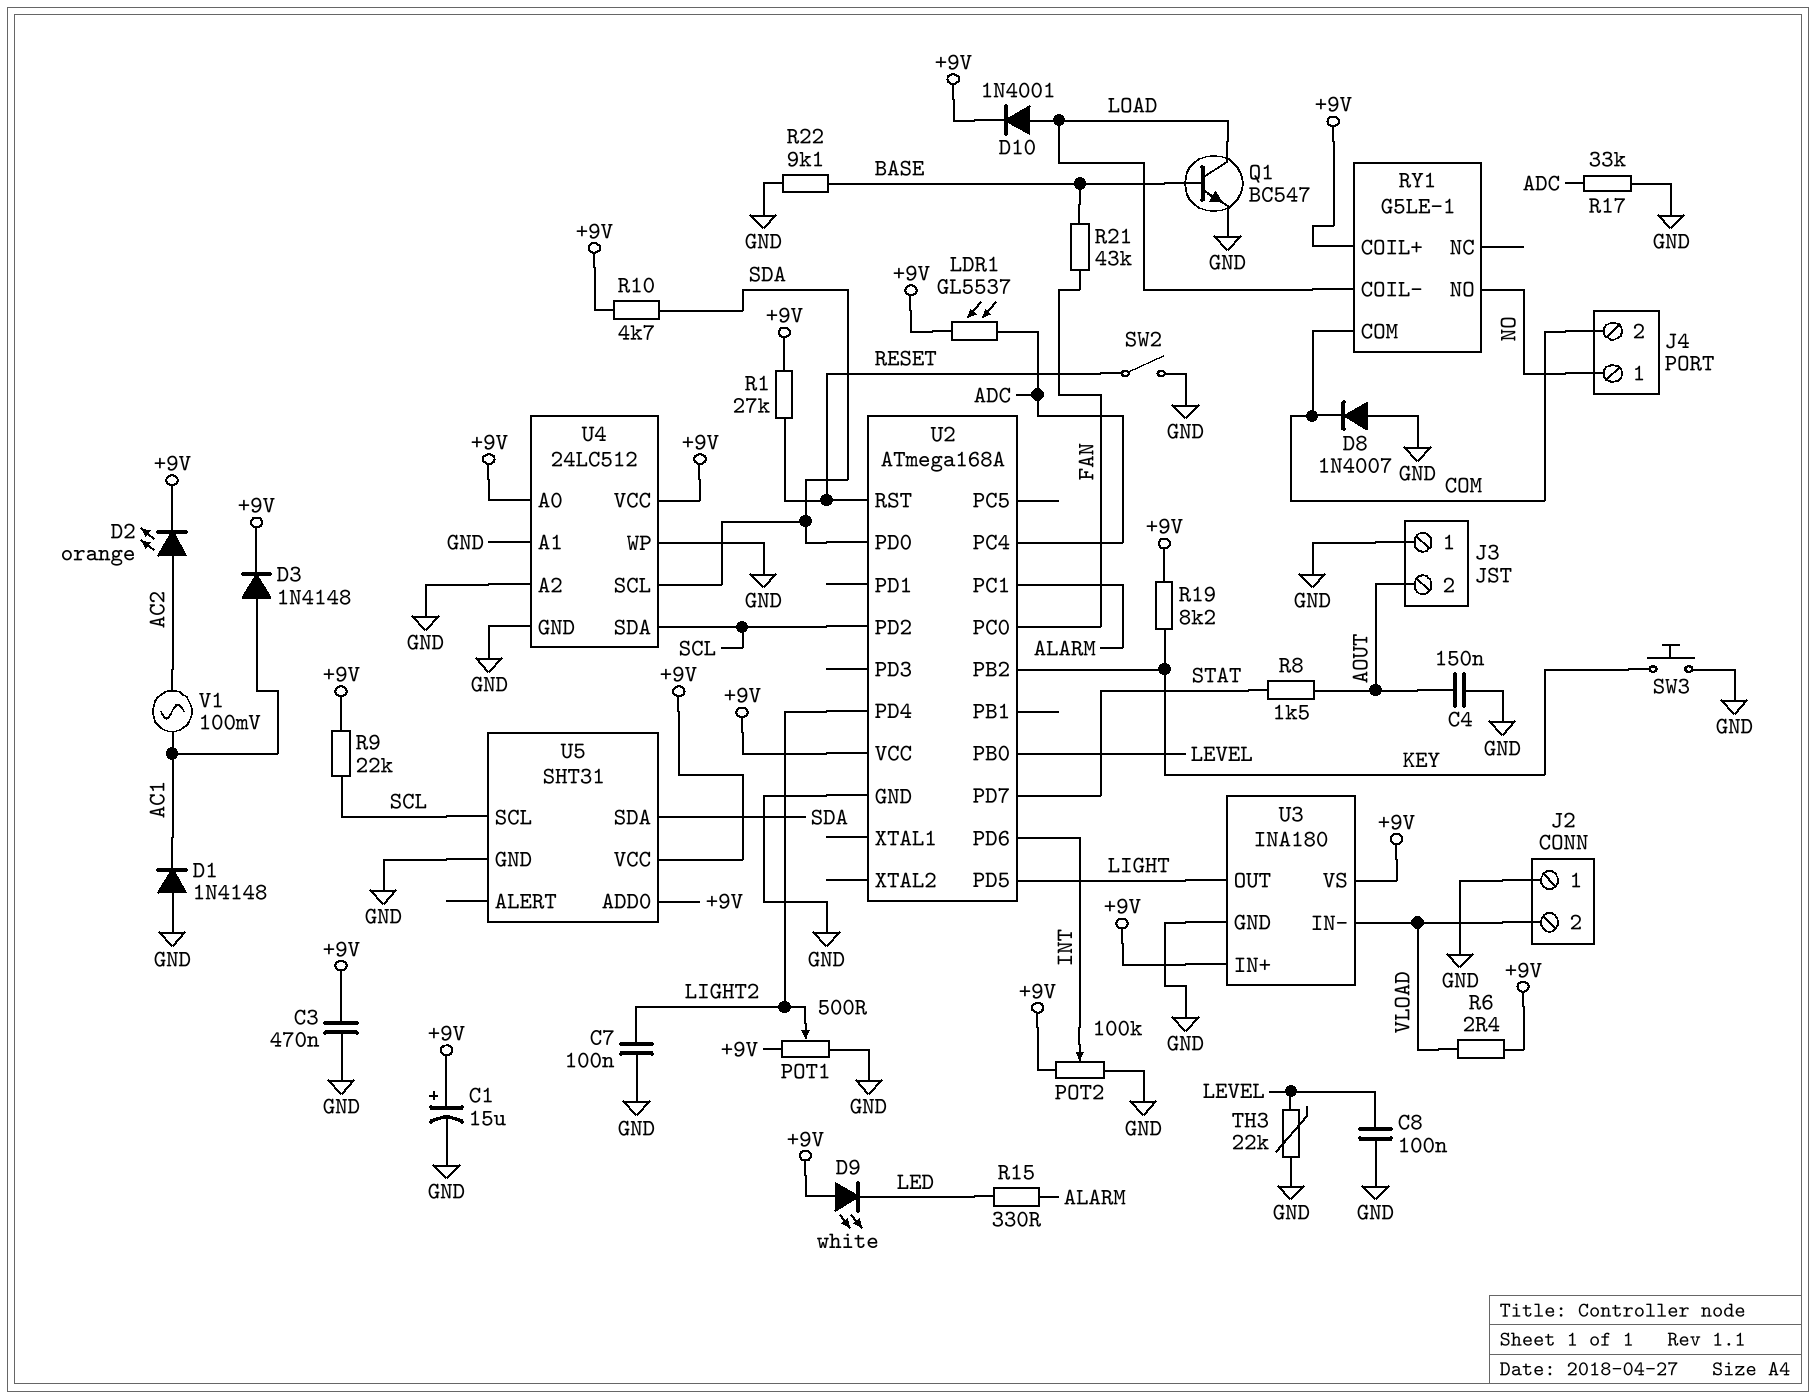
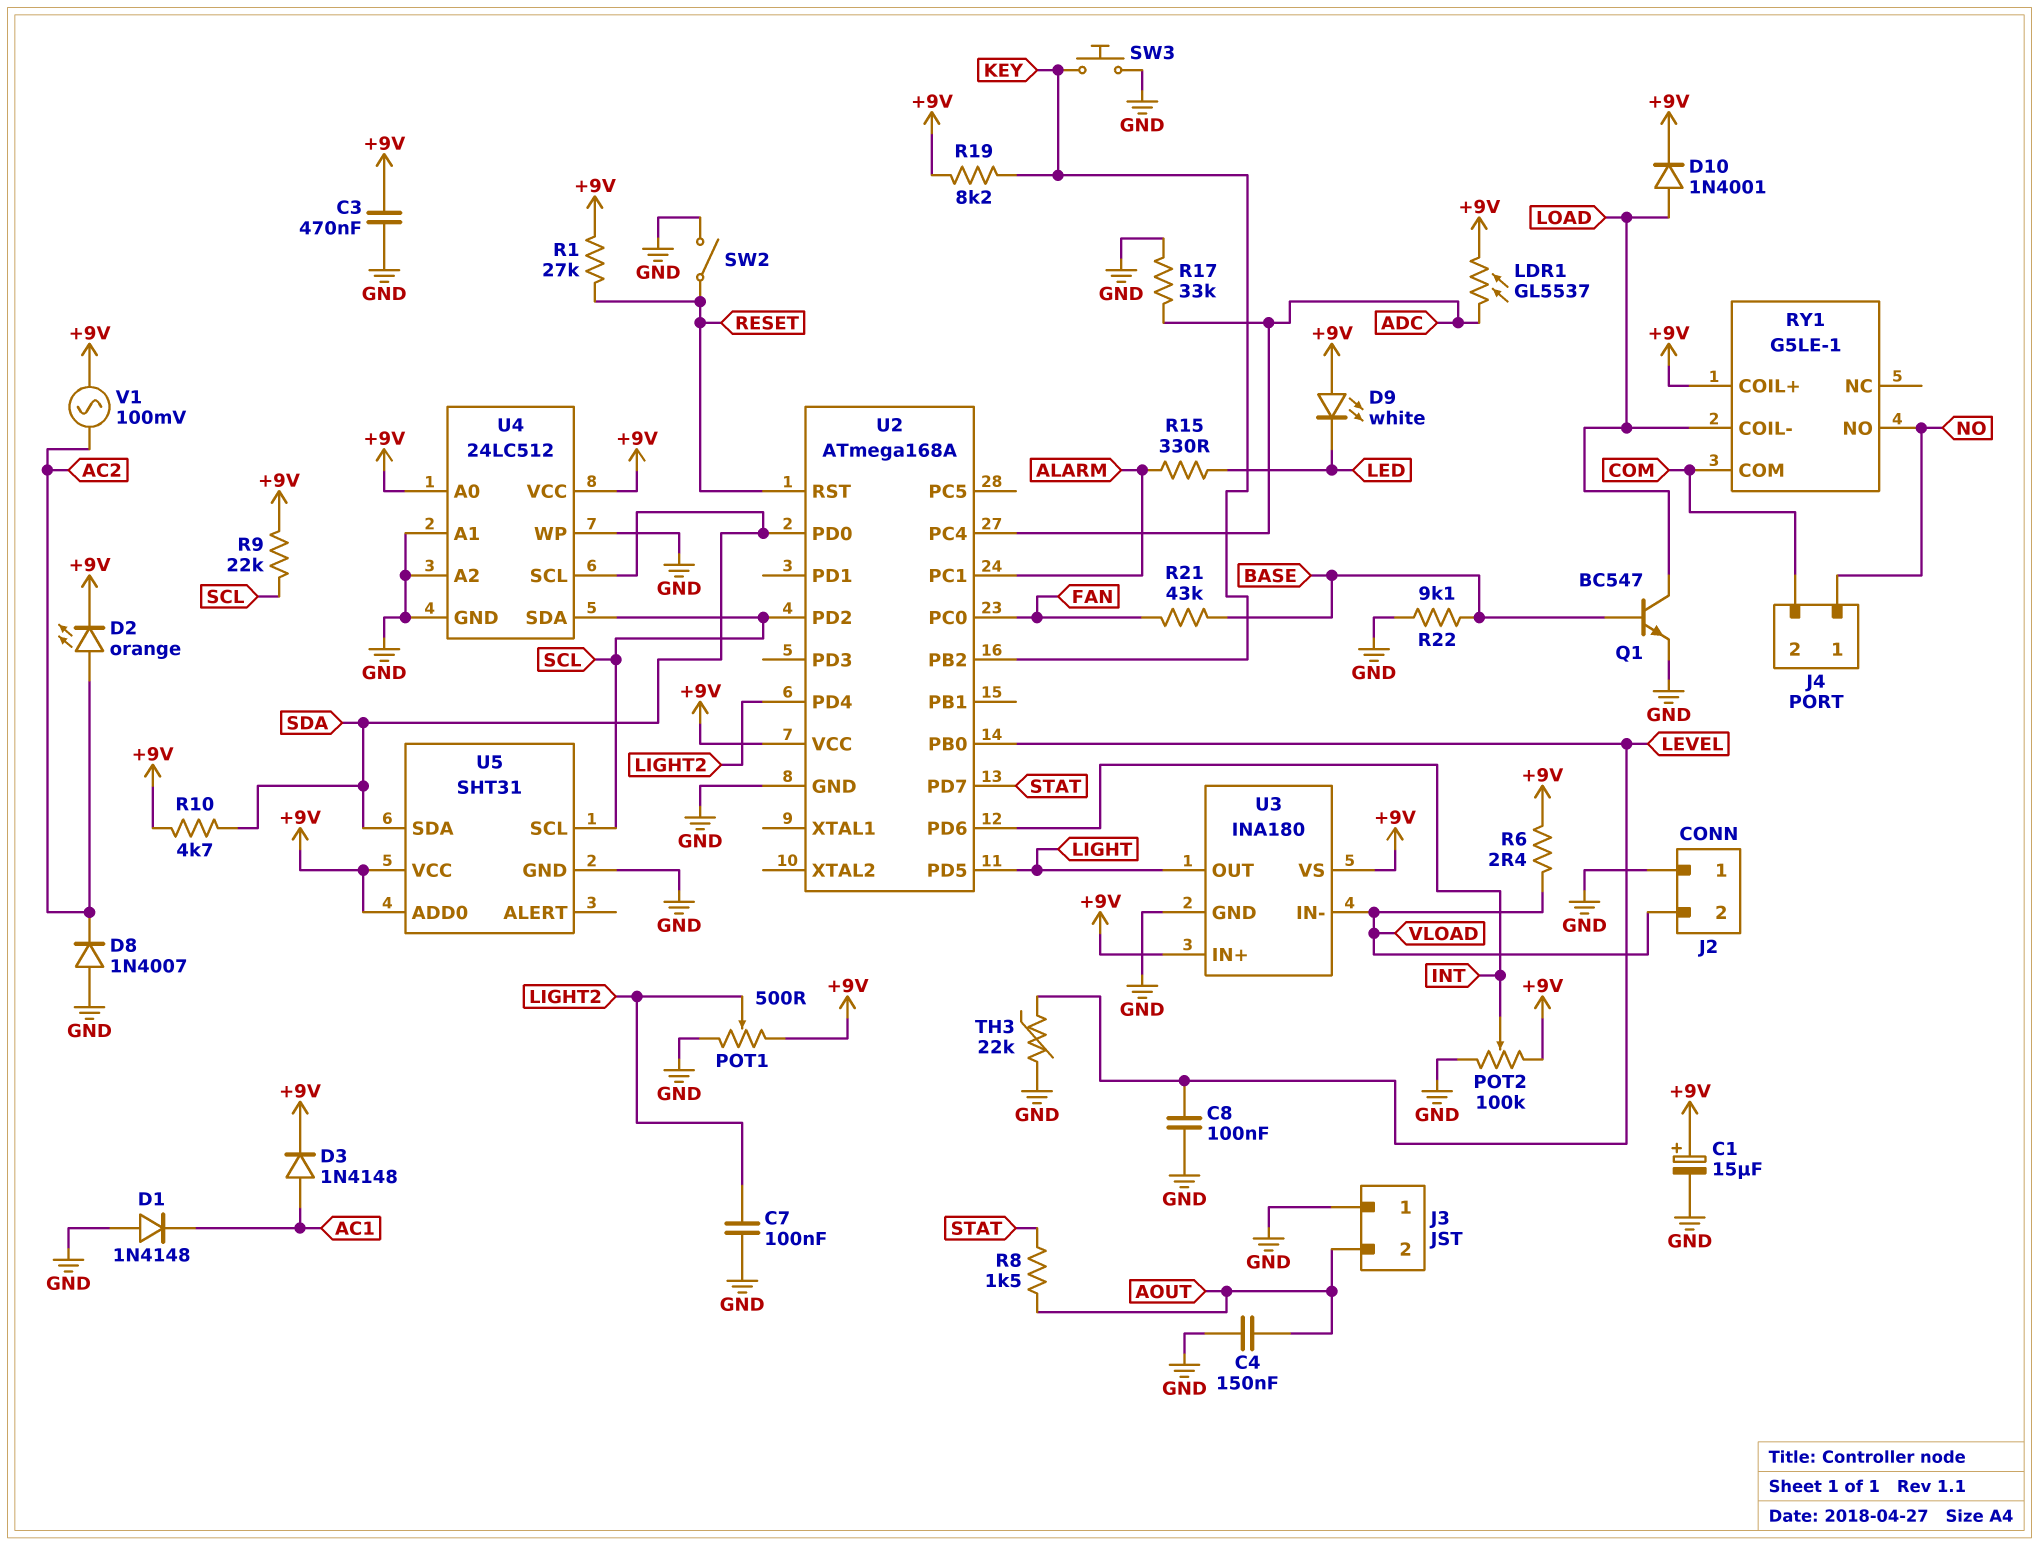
D8: diode 1N4007 (A GND, K COM) -> diode 1N4007 (A GND, K AC2)
V1: AC 100mV (AC1, AC2) -> AC 100mV (+9V, AC2)

